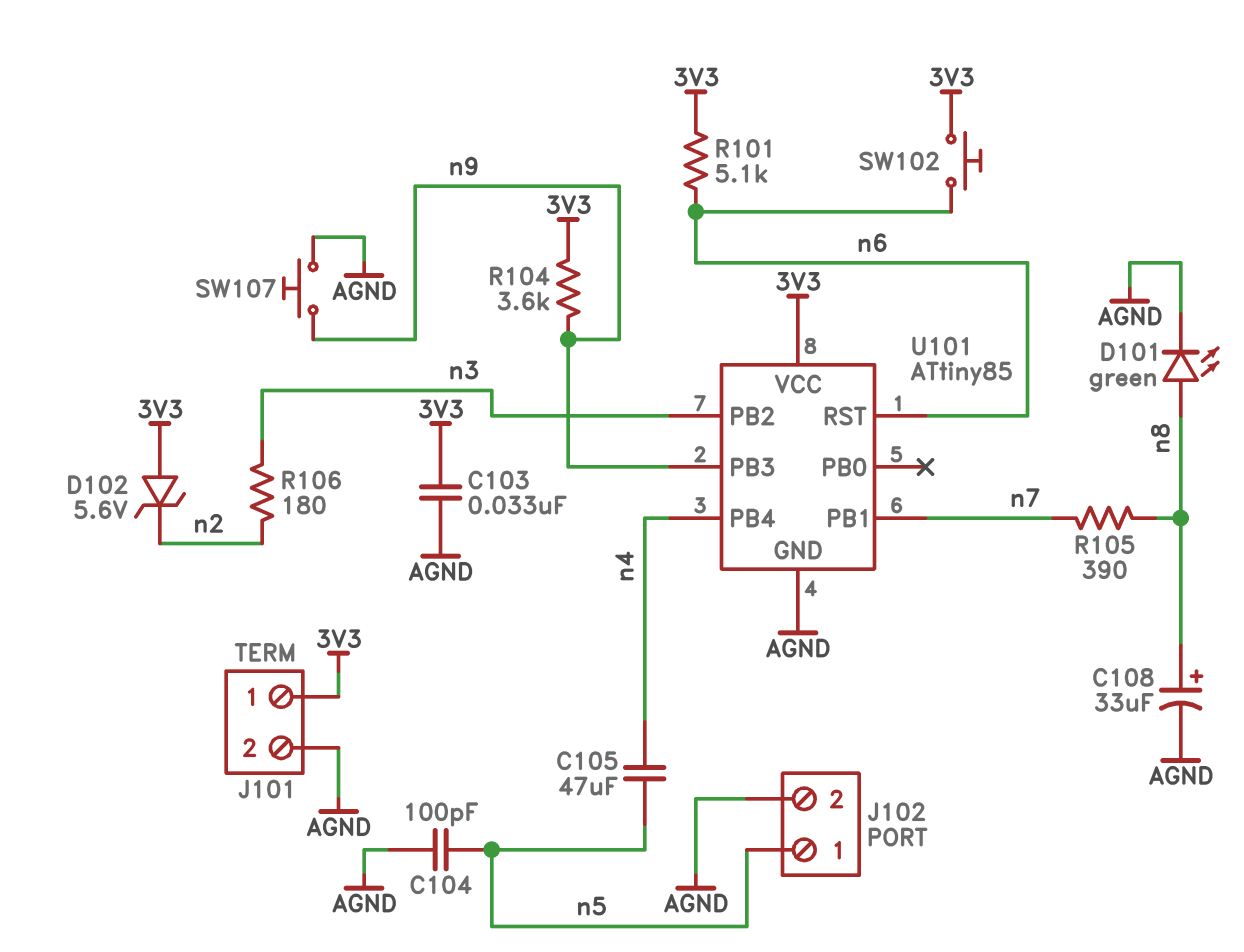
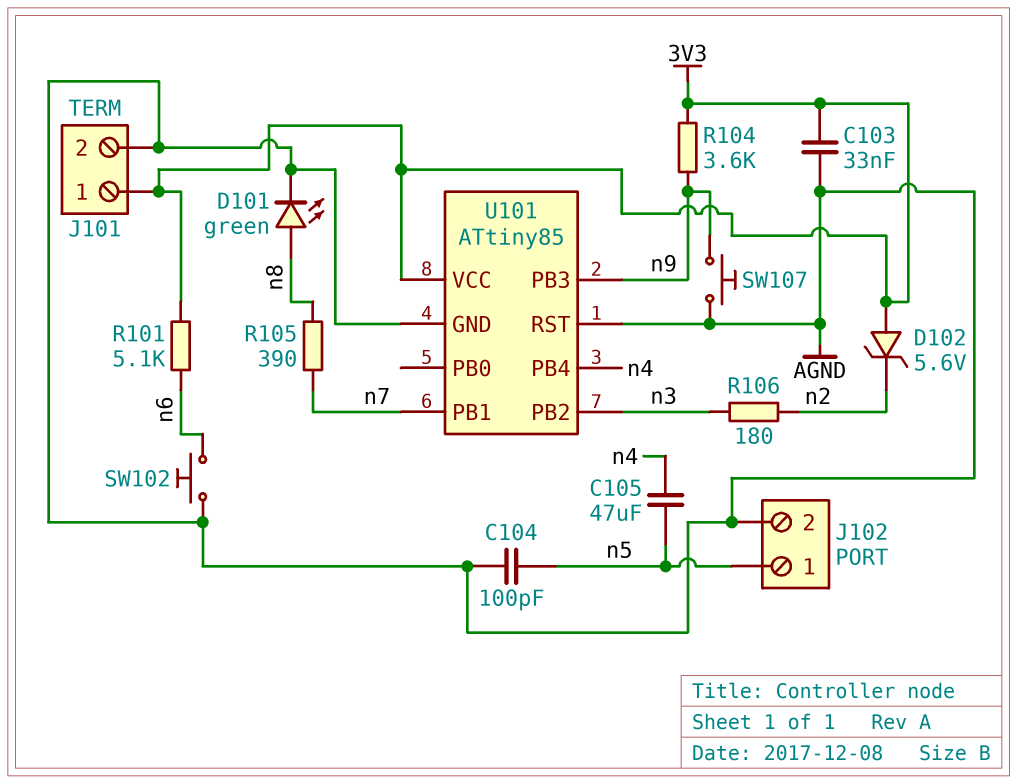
C108: 33uF (plus n8, minus AGND) -> none
SW102: button (3V3, n6) -> button (AGND, n6)
U101 pin RST: n6 -> AGND

